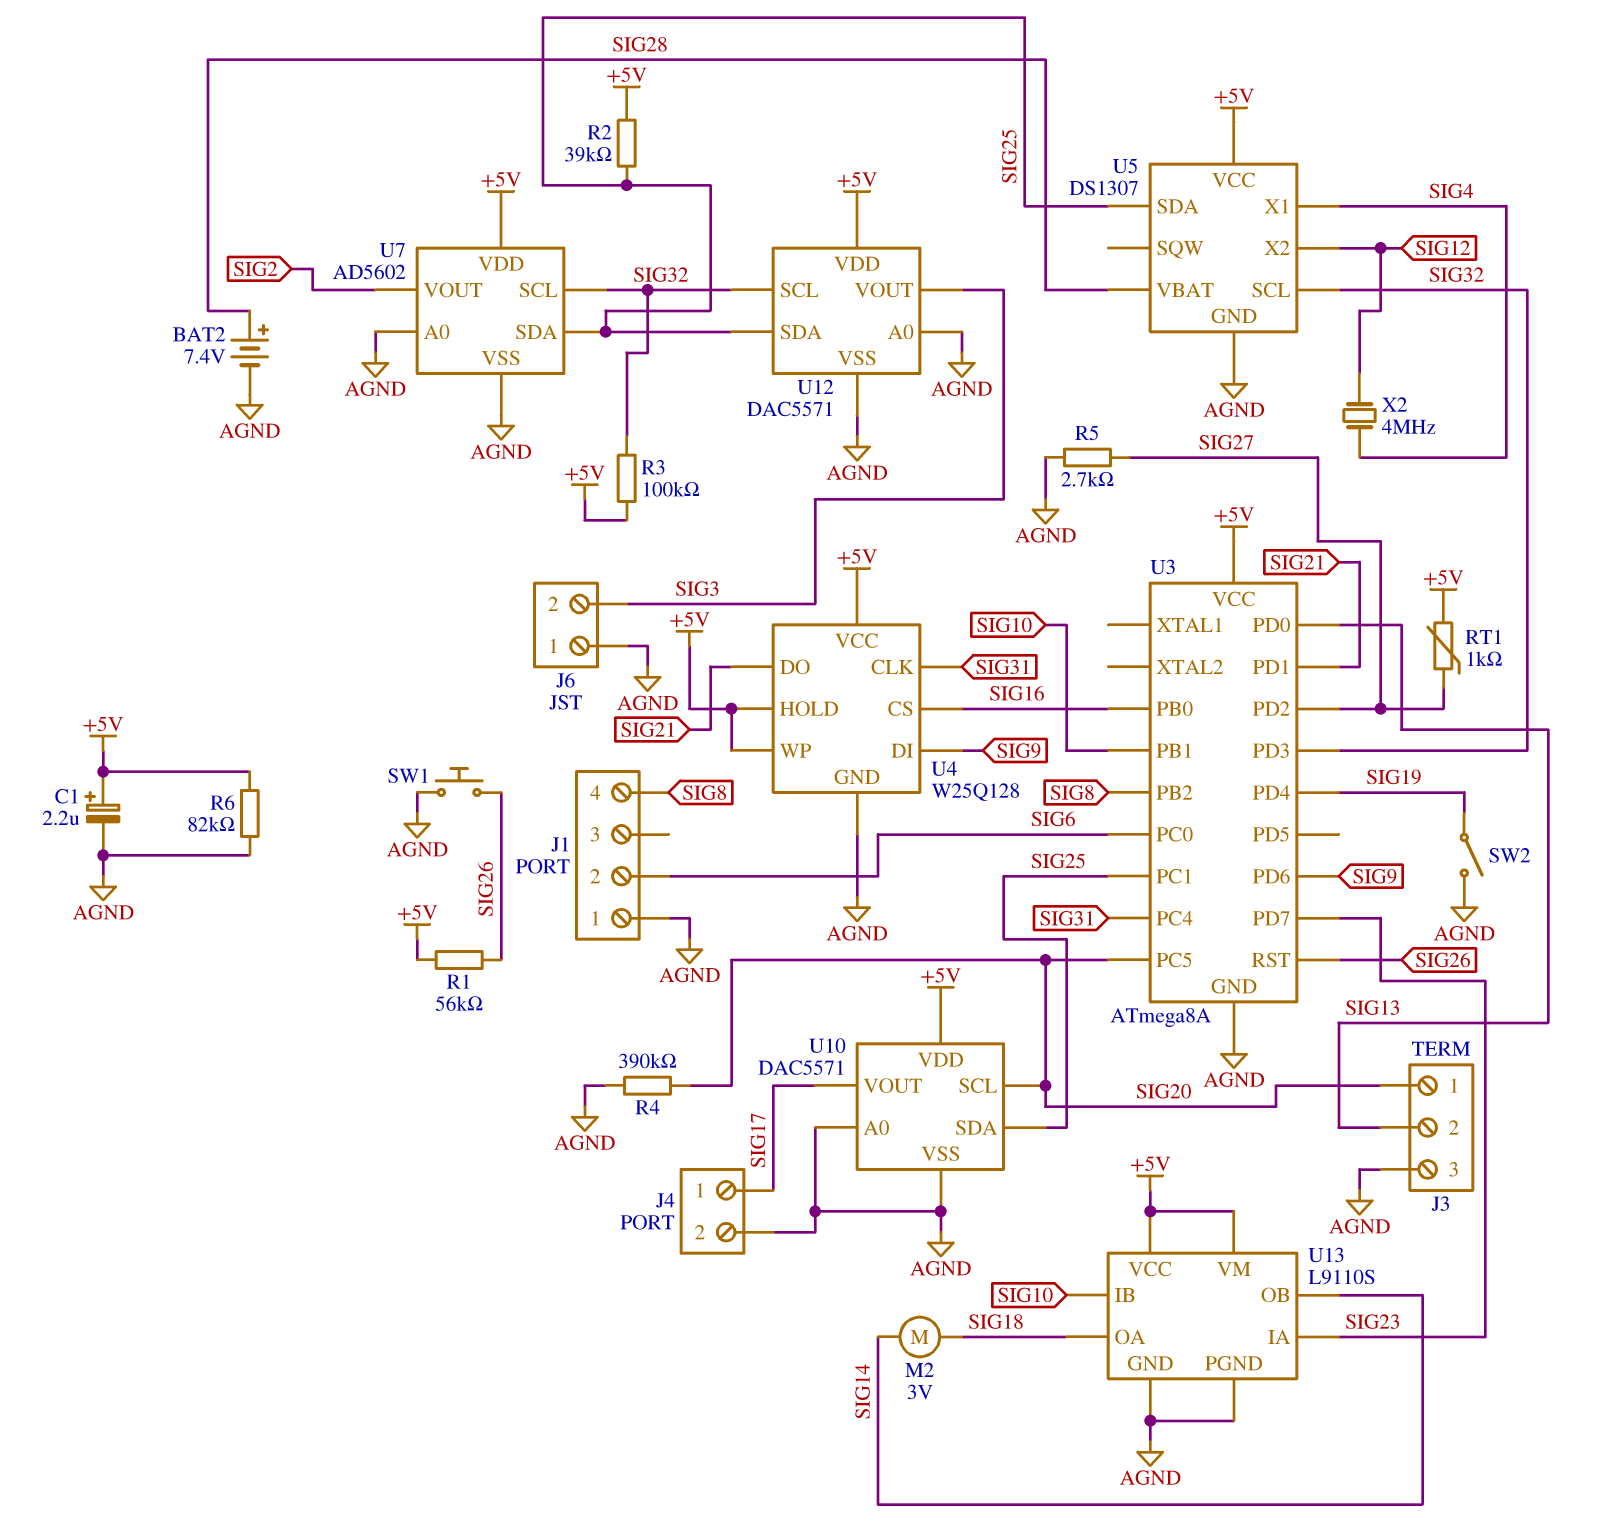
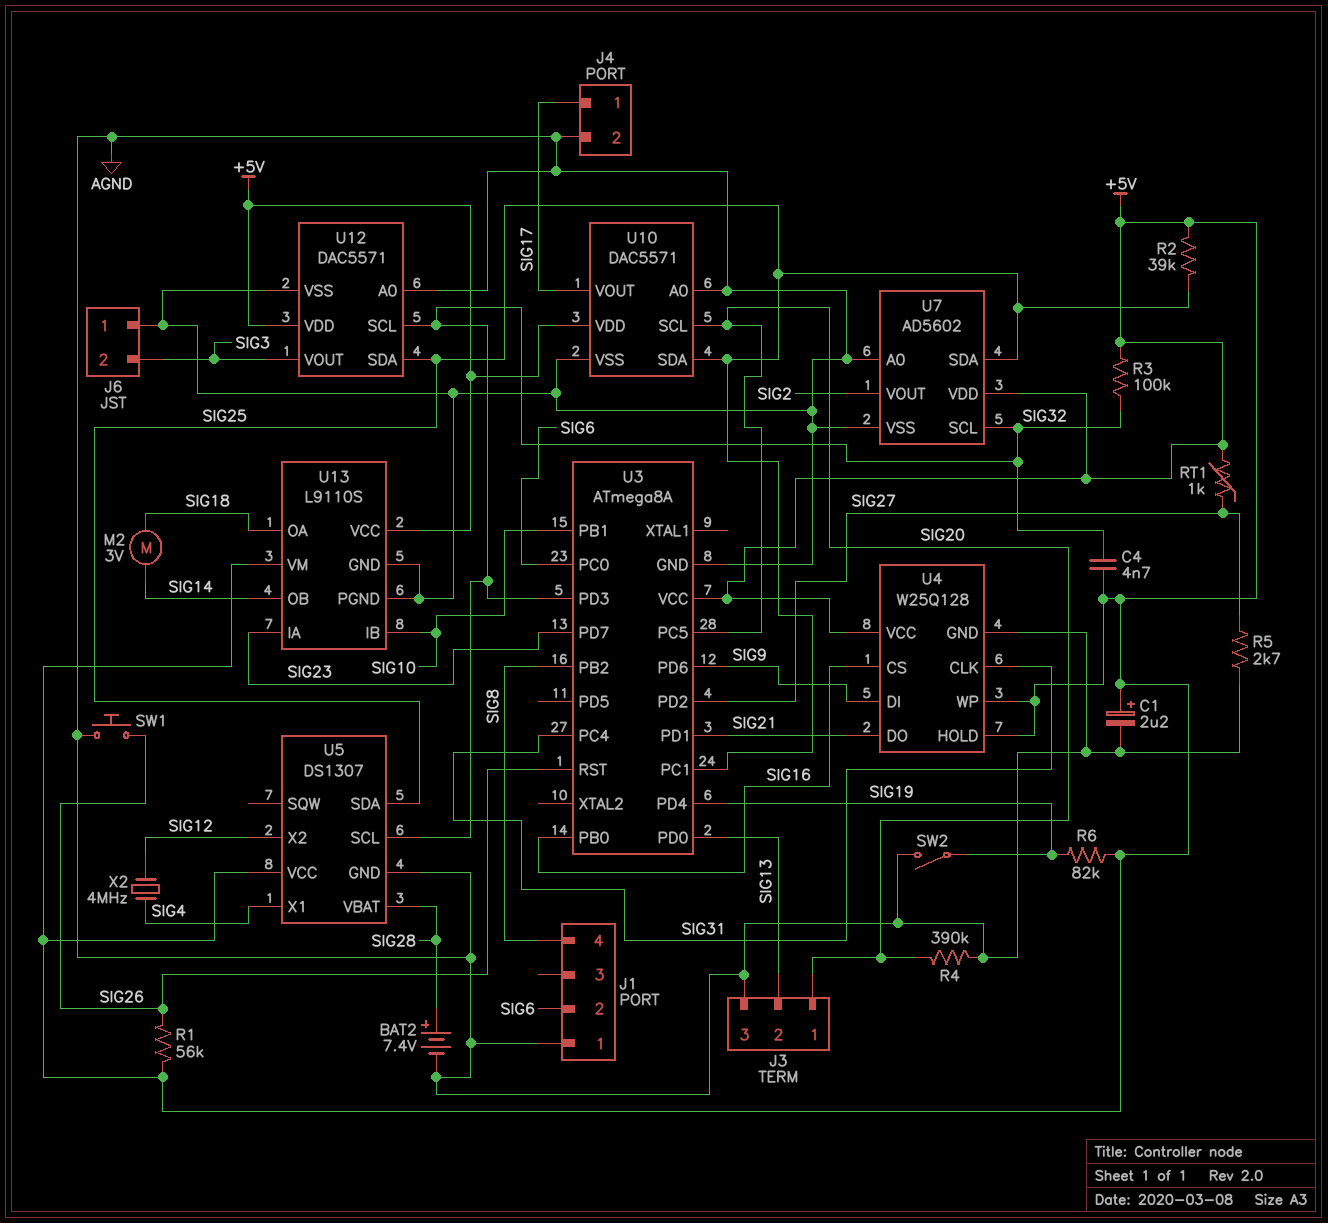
C4: none -> 4.7nF (+5V, SIG32)
R6: 82k (+5V, AGND) -> 82k (+5V, SIG19)

